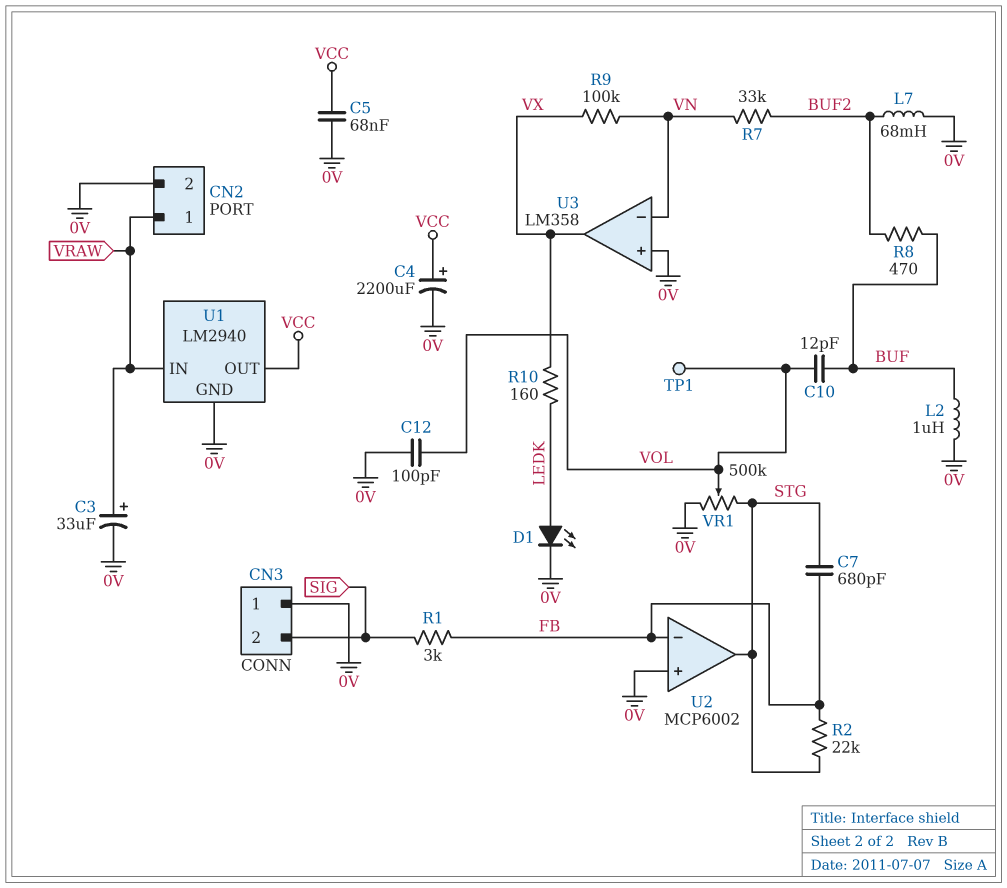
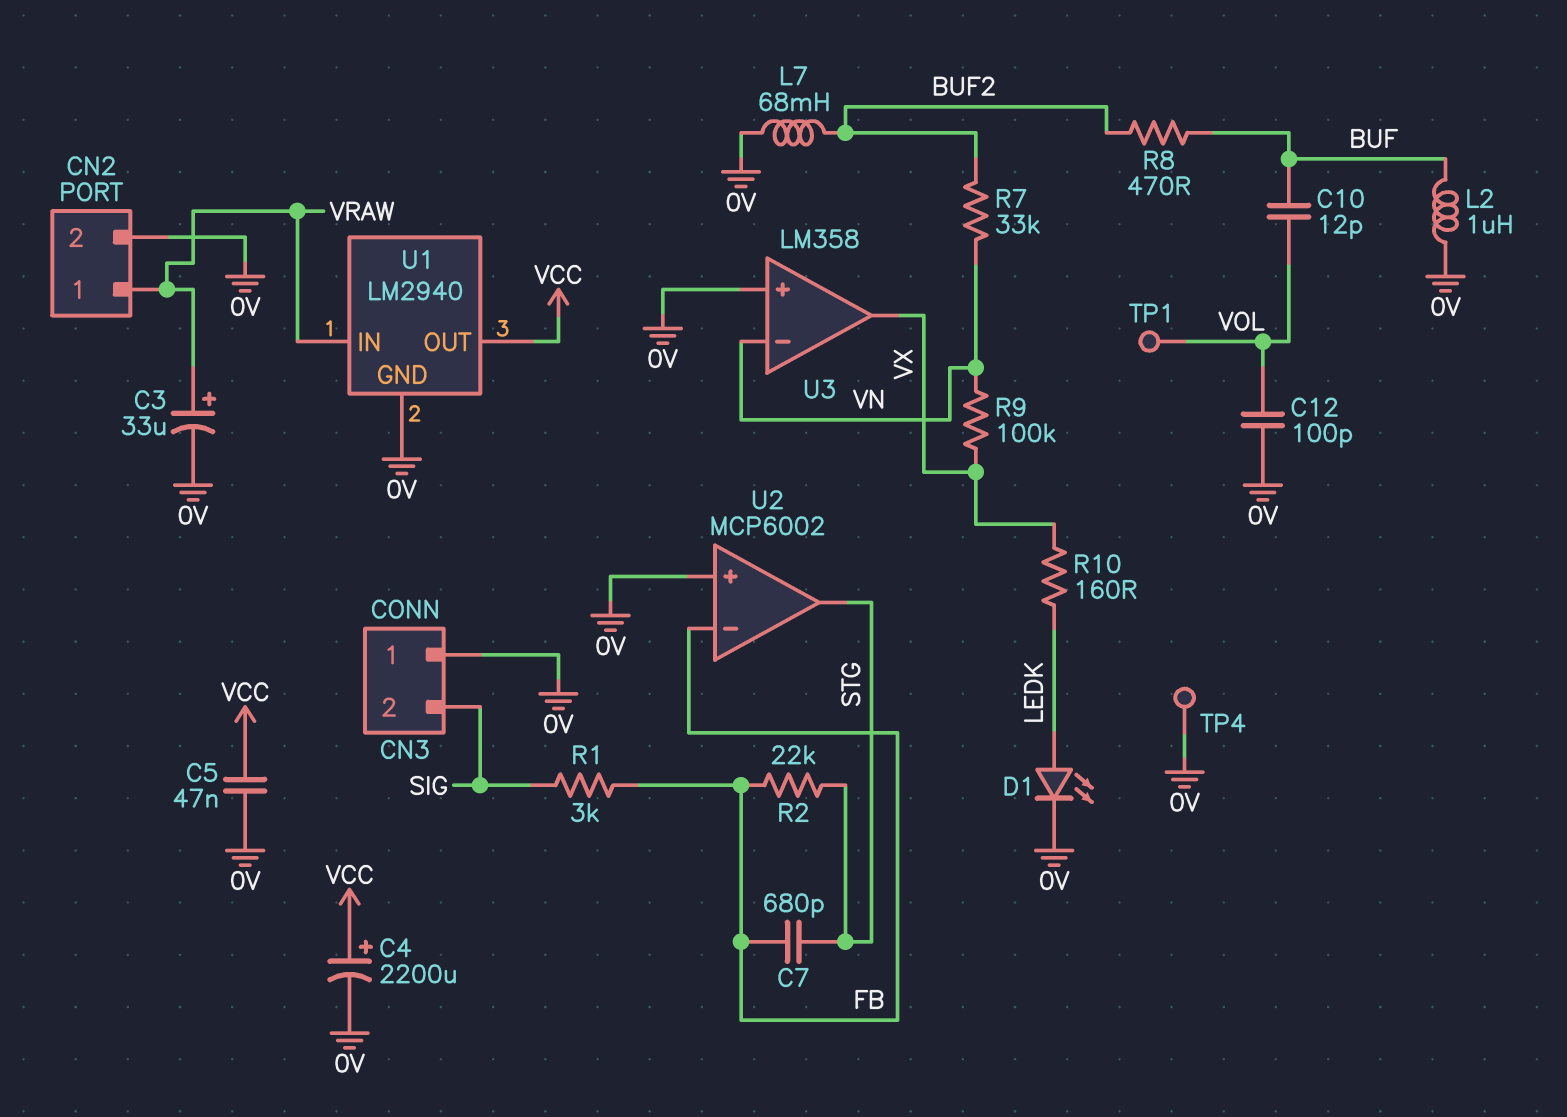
C5: 68nF (0V, VCC) -> 47nF (0V, VCC)
TP4: none -> test point (0V)
VR1: 500k (0V, STG, wiper VOL) -> none

